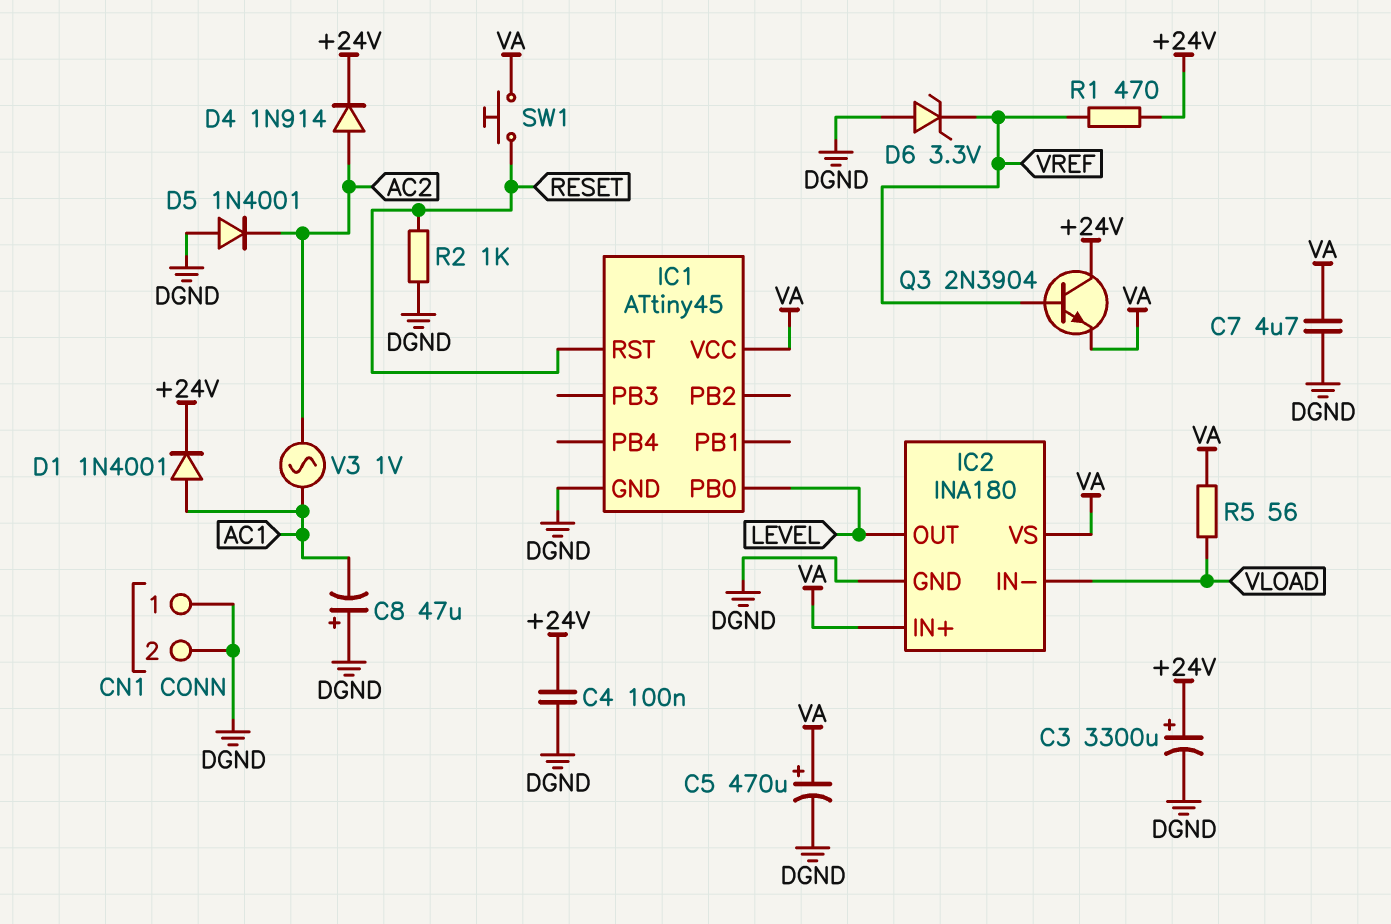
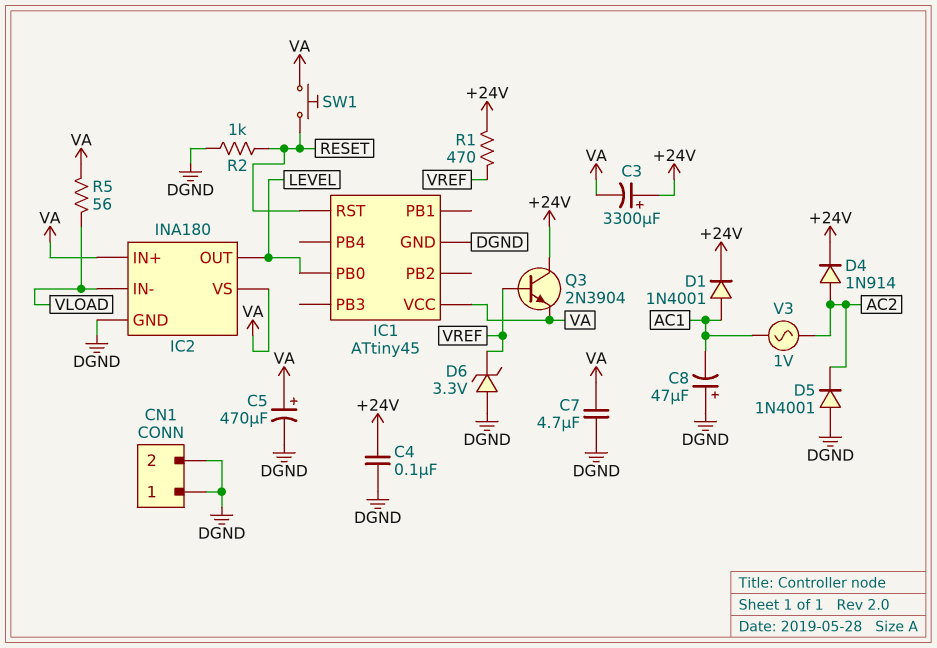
C3: 3300uF (plus +24V, minus DGND) -> 3300uF (plus +24V, minus VA)

